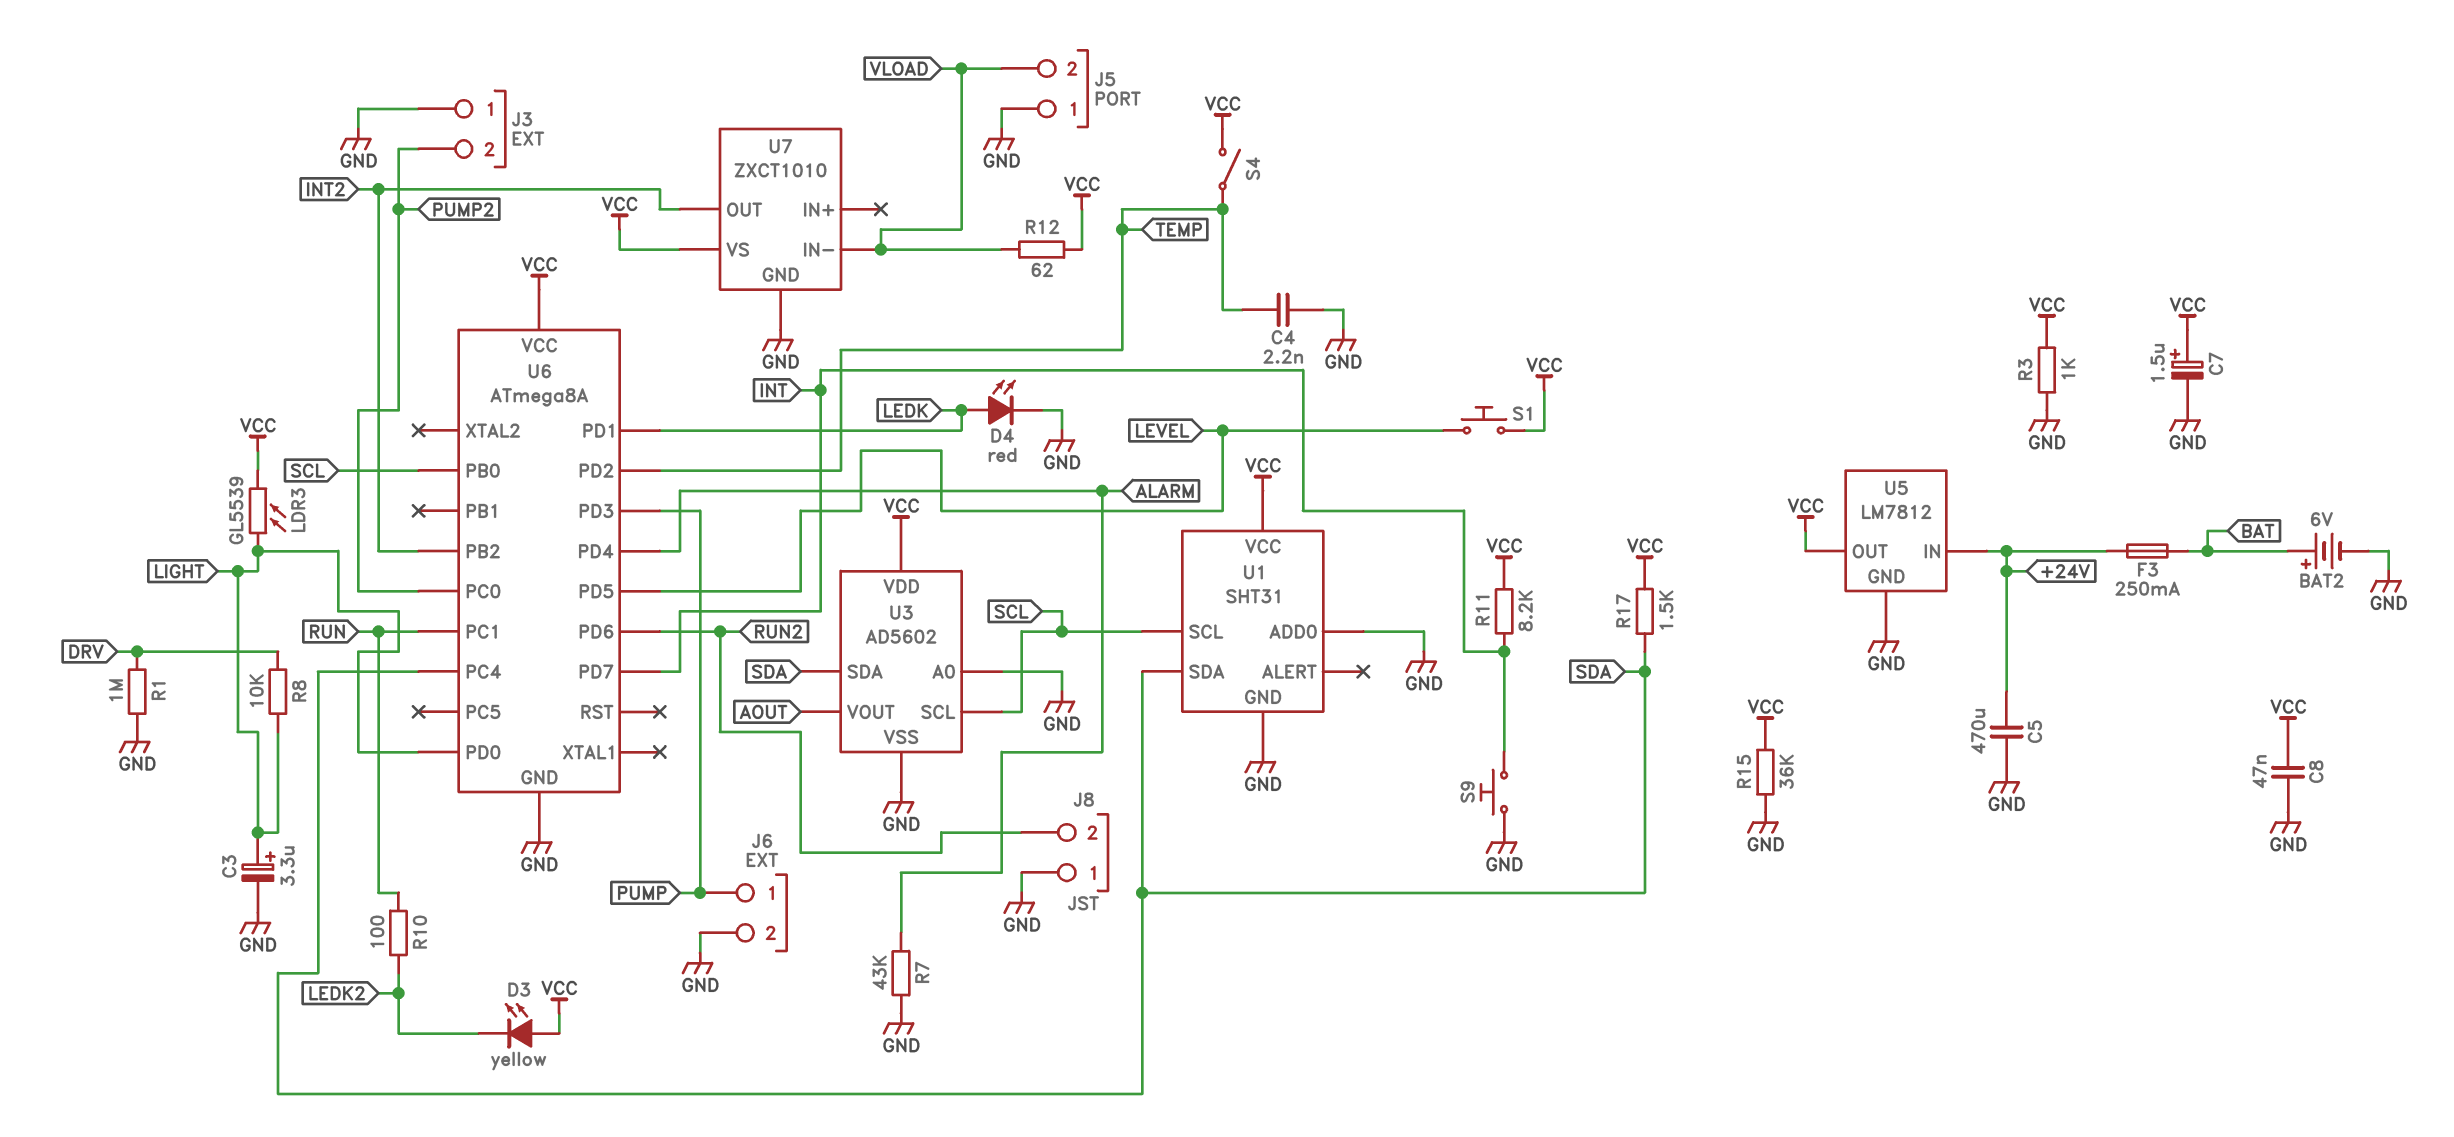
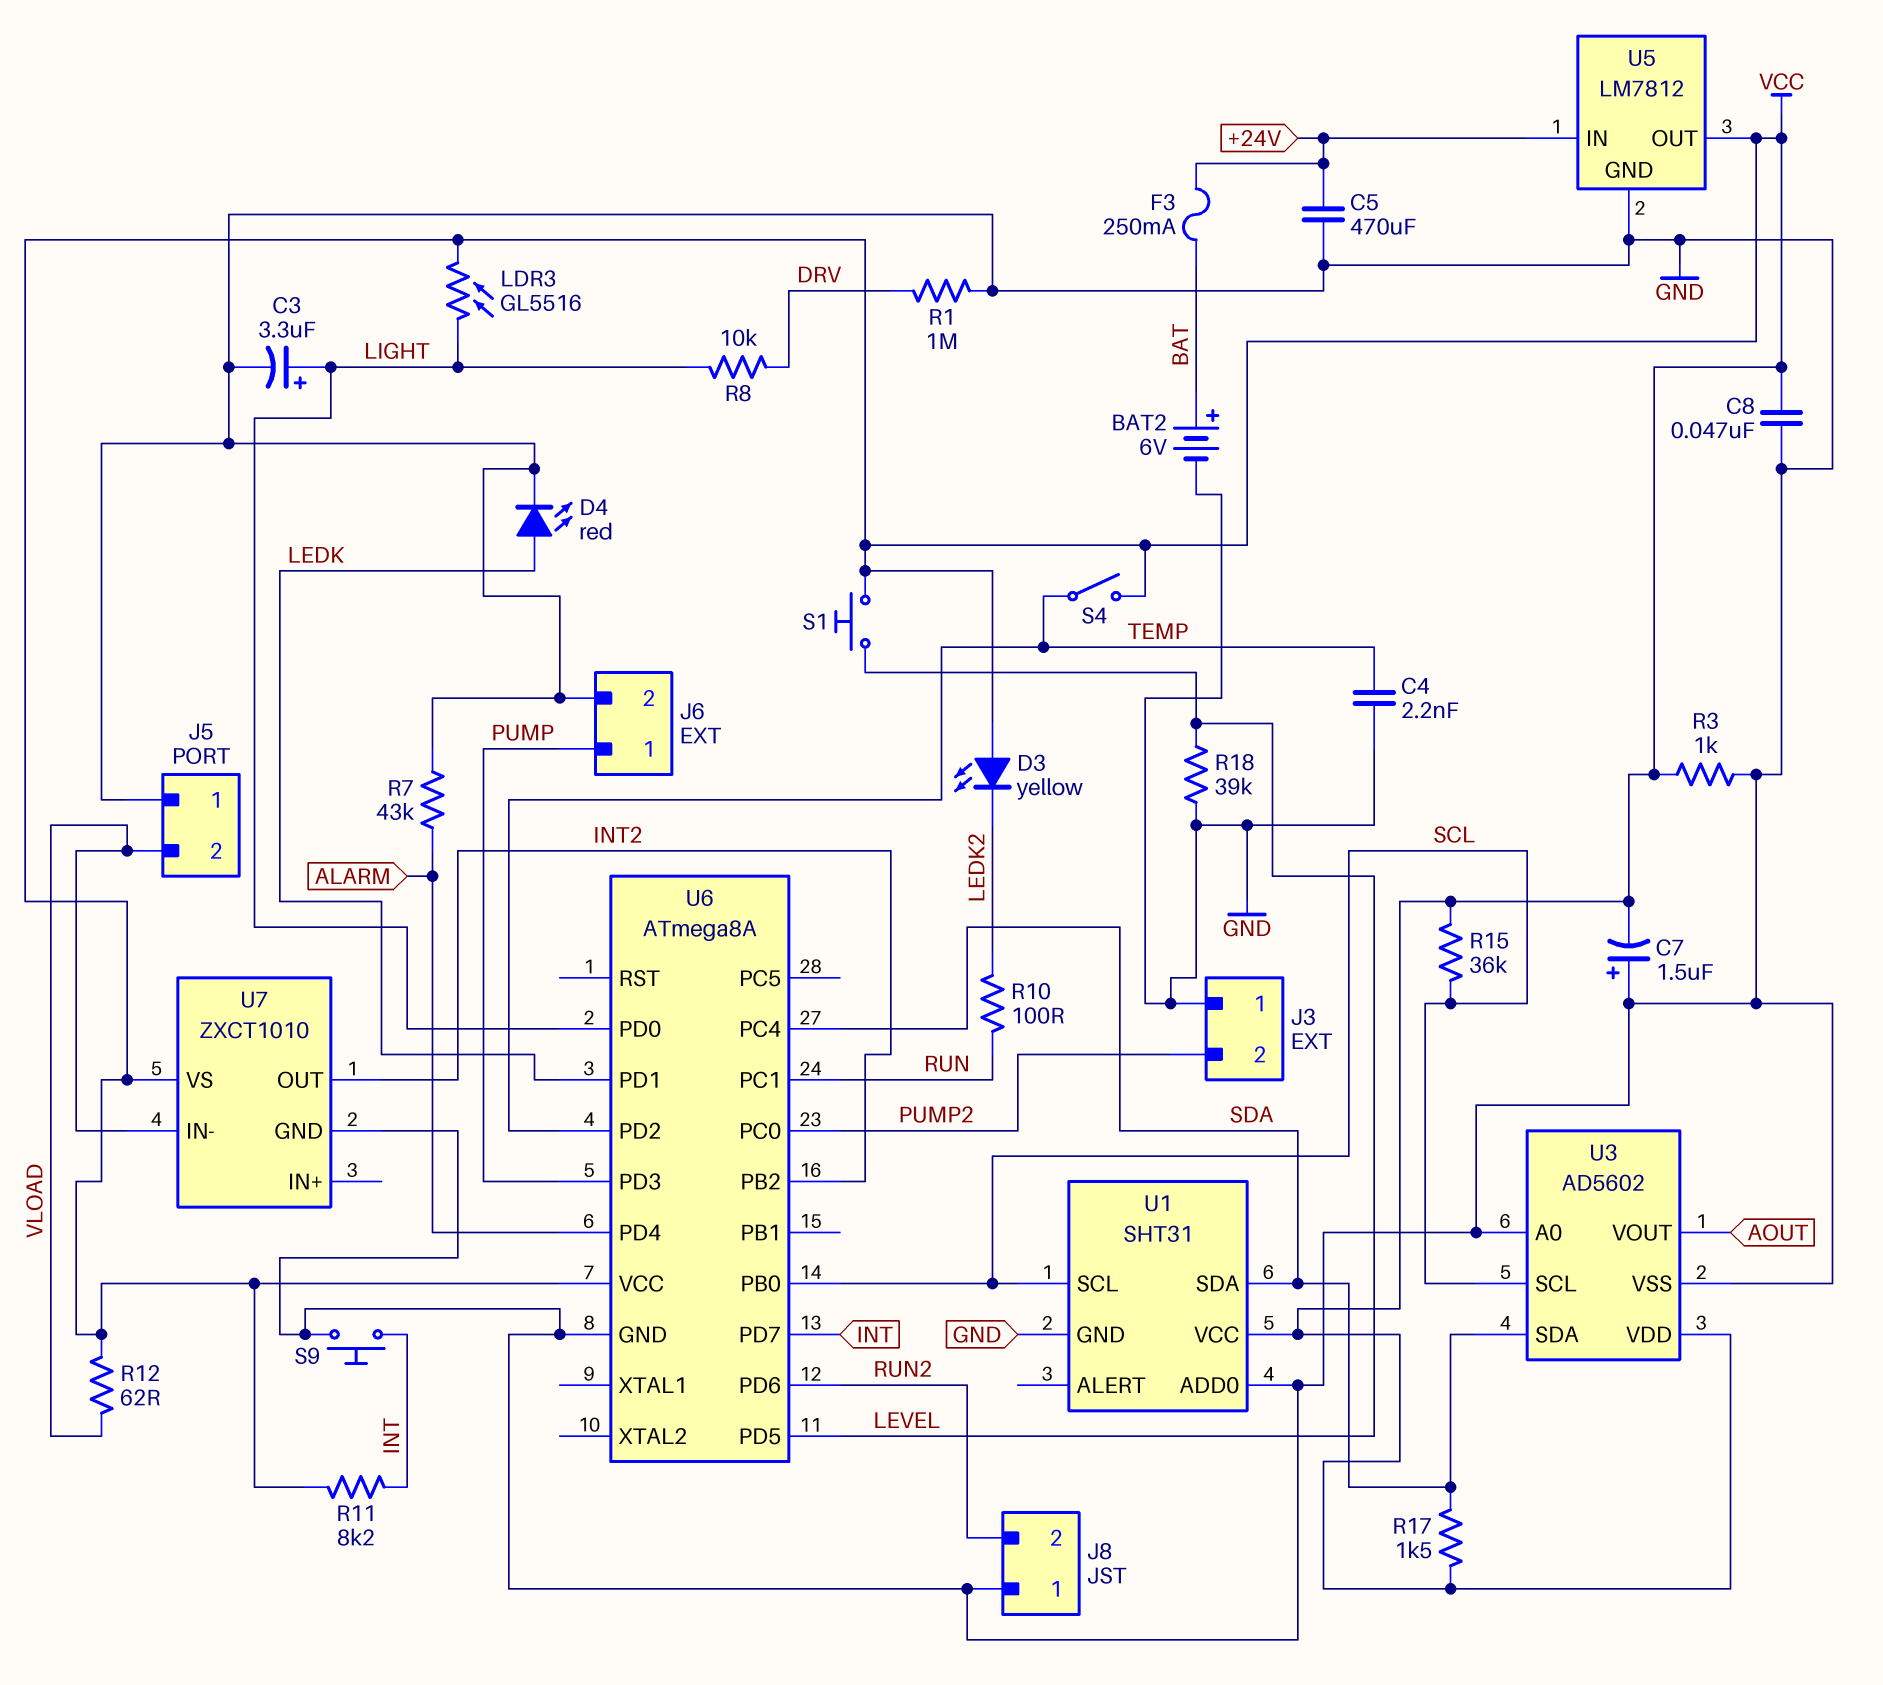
C7: 1.5uF (plus VCC, minus GND) -> 1.5uF (plus GND, minus VCC)
LDR3: GL5539 (LIGHT, VCC) -> GL5516 (LIGHT, VCC)
R15: 36k (GND, VCC) -> 36k (SCL, VCC)
R18: none -> 39k (GND, LEVEL)

